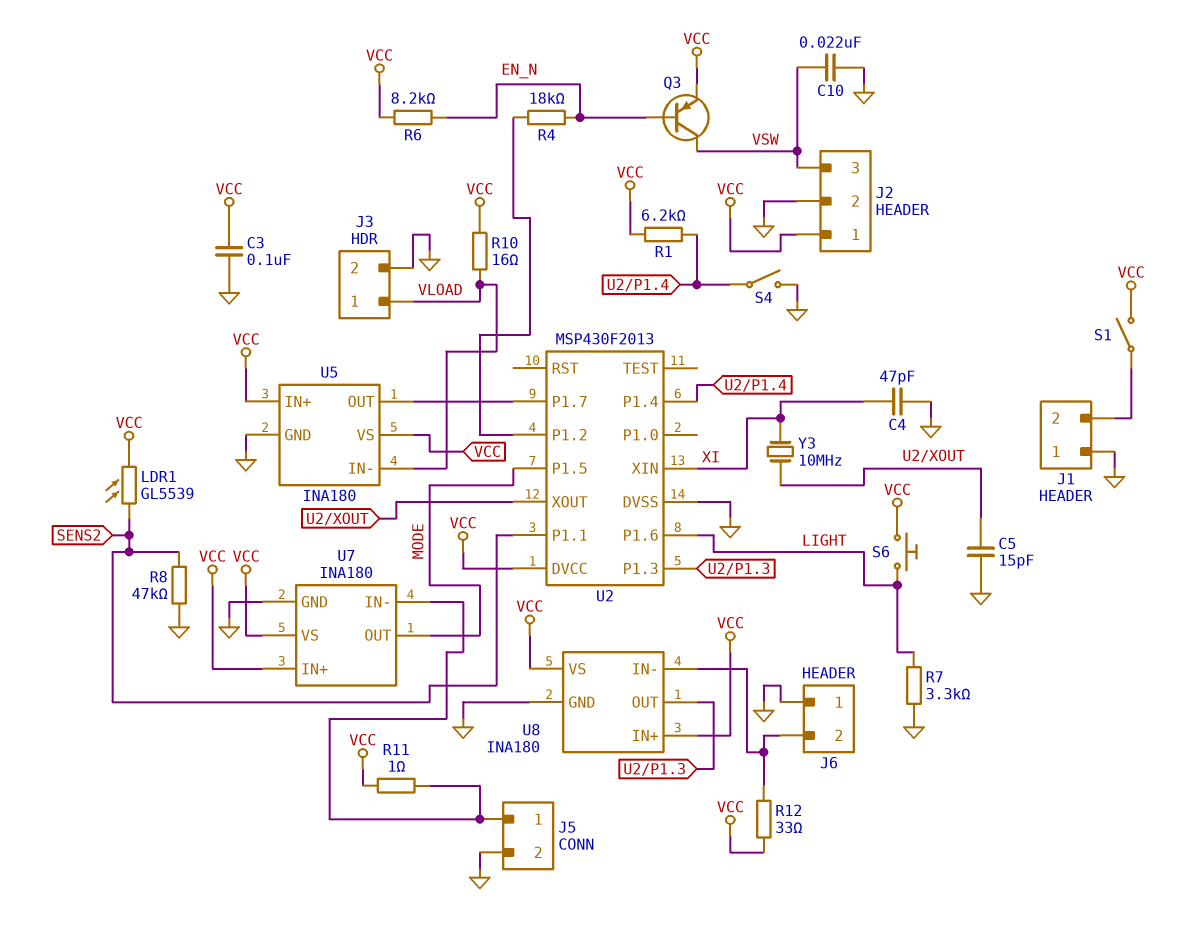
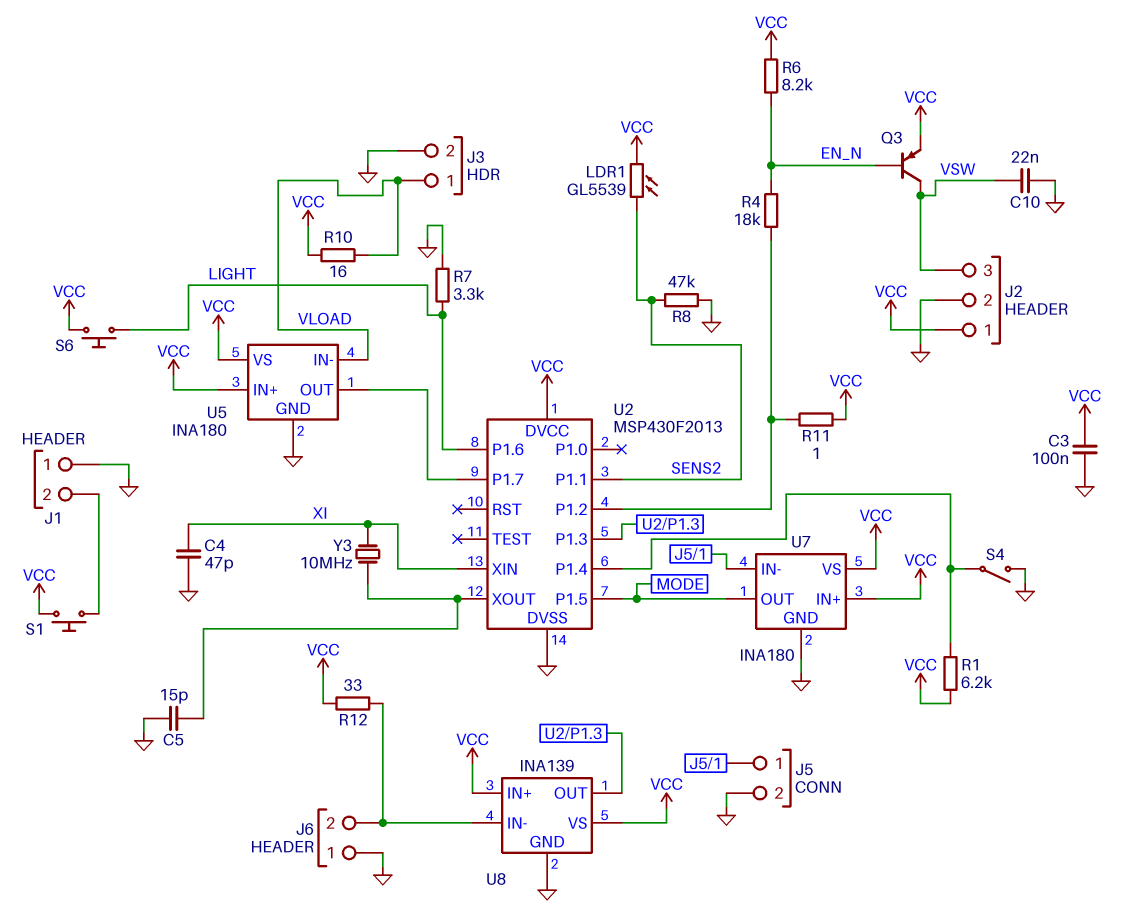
R11: 1 (J5/1, VCC) -> 1 (U2/P1.2, VCC)
S1: switch (J1/2, VCC) -> button (J1/2, VCC)
U8: INA180 -> INA139

